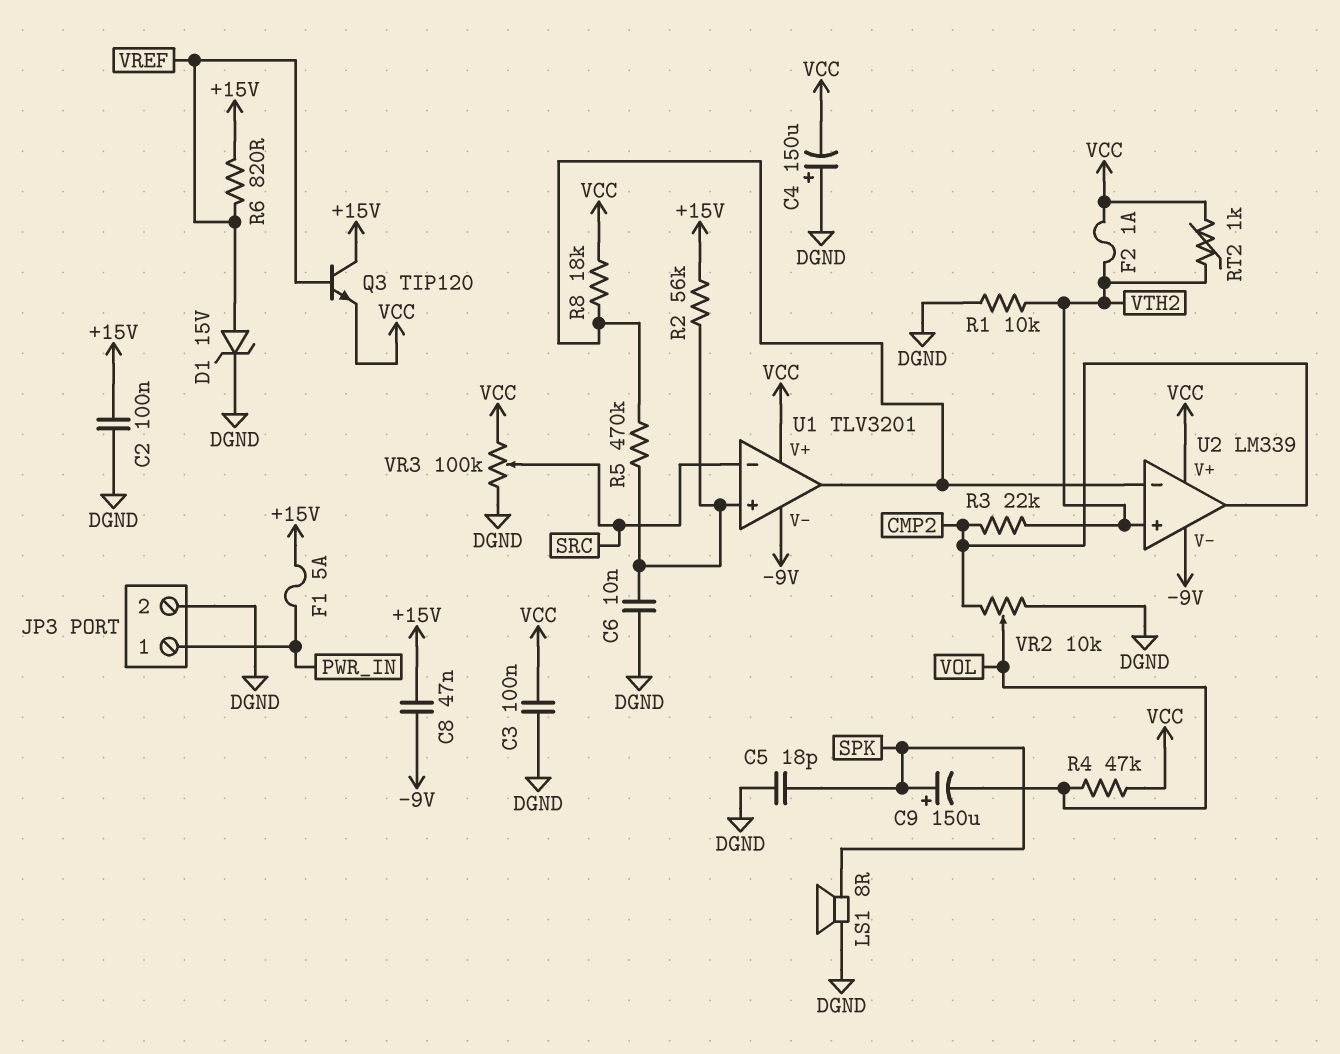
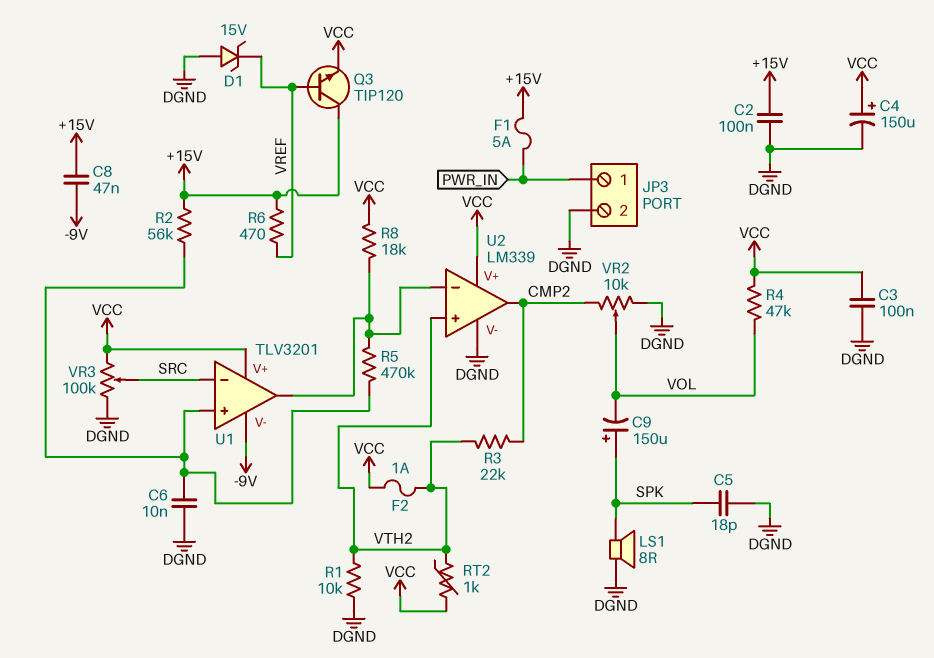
C4: 150uF (plus DGND, minus VCC) -> 150uF (plus VCC, minus DGND)
D1: zener 15V (A VREF, K DGND) -> zener 15V (A DGND, K VREF)
R6: 820 (+15V, VREF) -> 470 (+15V, VREF)
U2 pin V-: -9V -> DGND

